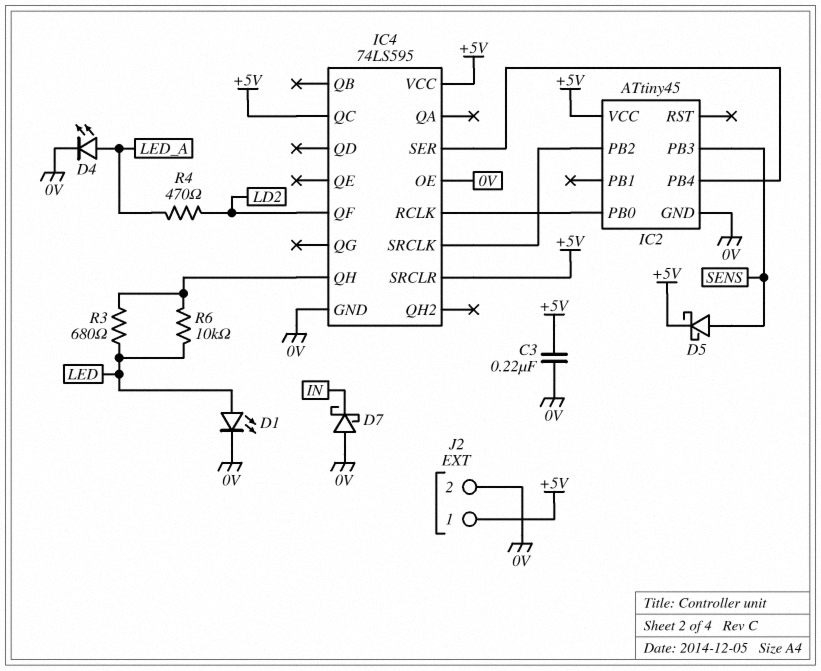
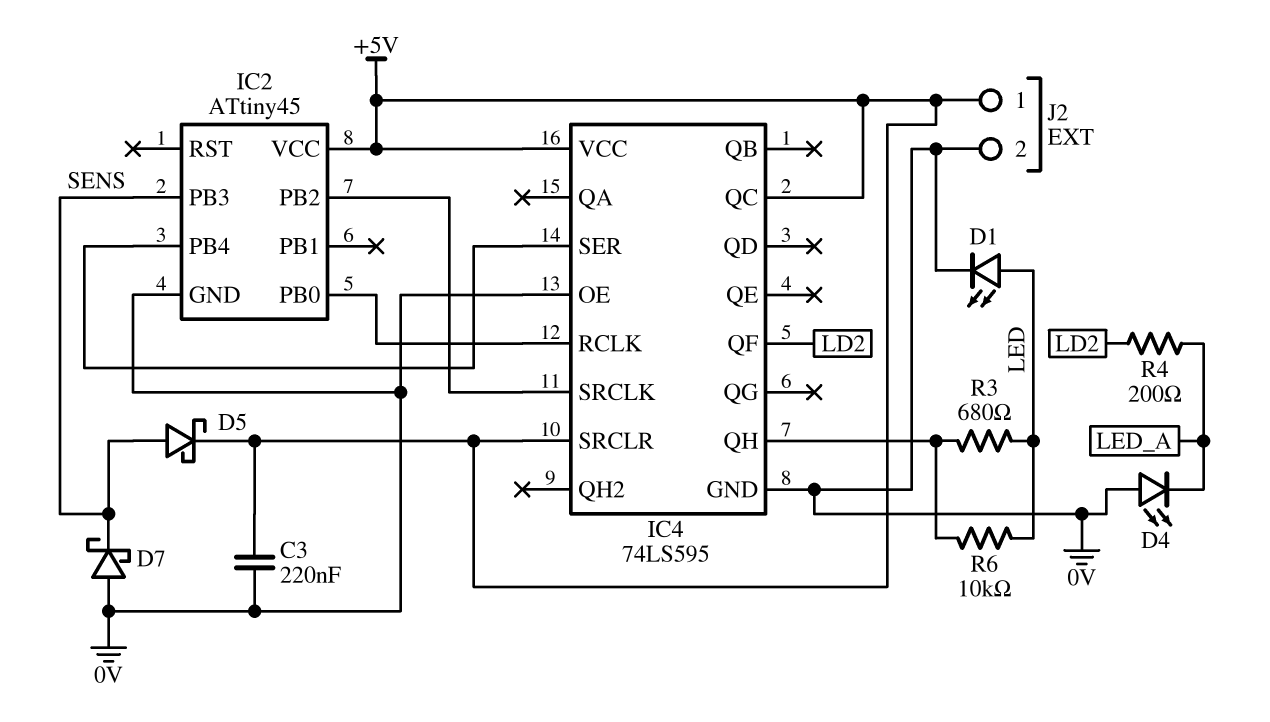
D4: LED (A LED_A, K 0V) -> LED (A 0V, K LED_A)
D7: schottky (A 0V, K IN) -> schottky (A 0V, K SENS)
R4: 470 (LD2, LED_A) -> 200 (LD2, LED_A)

